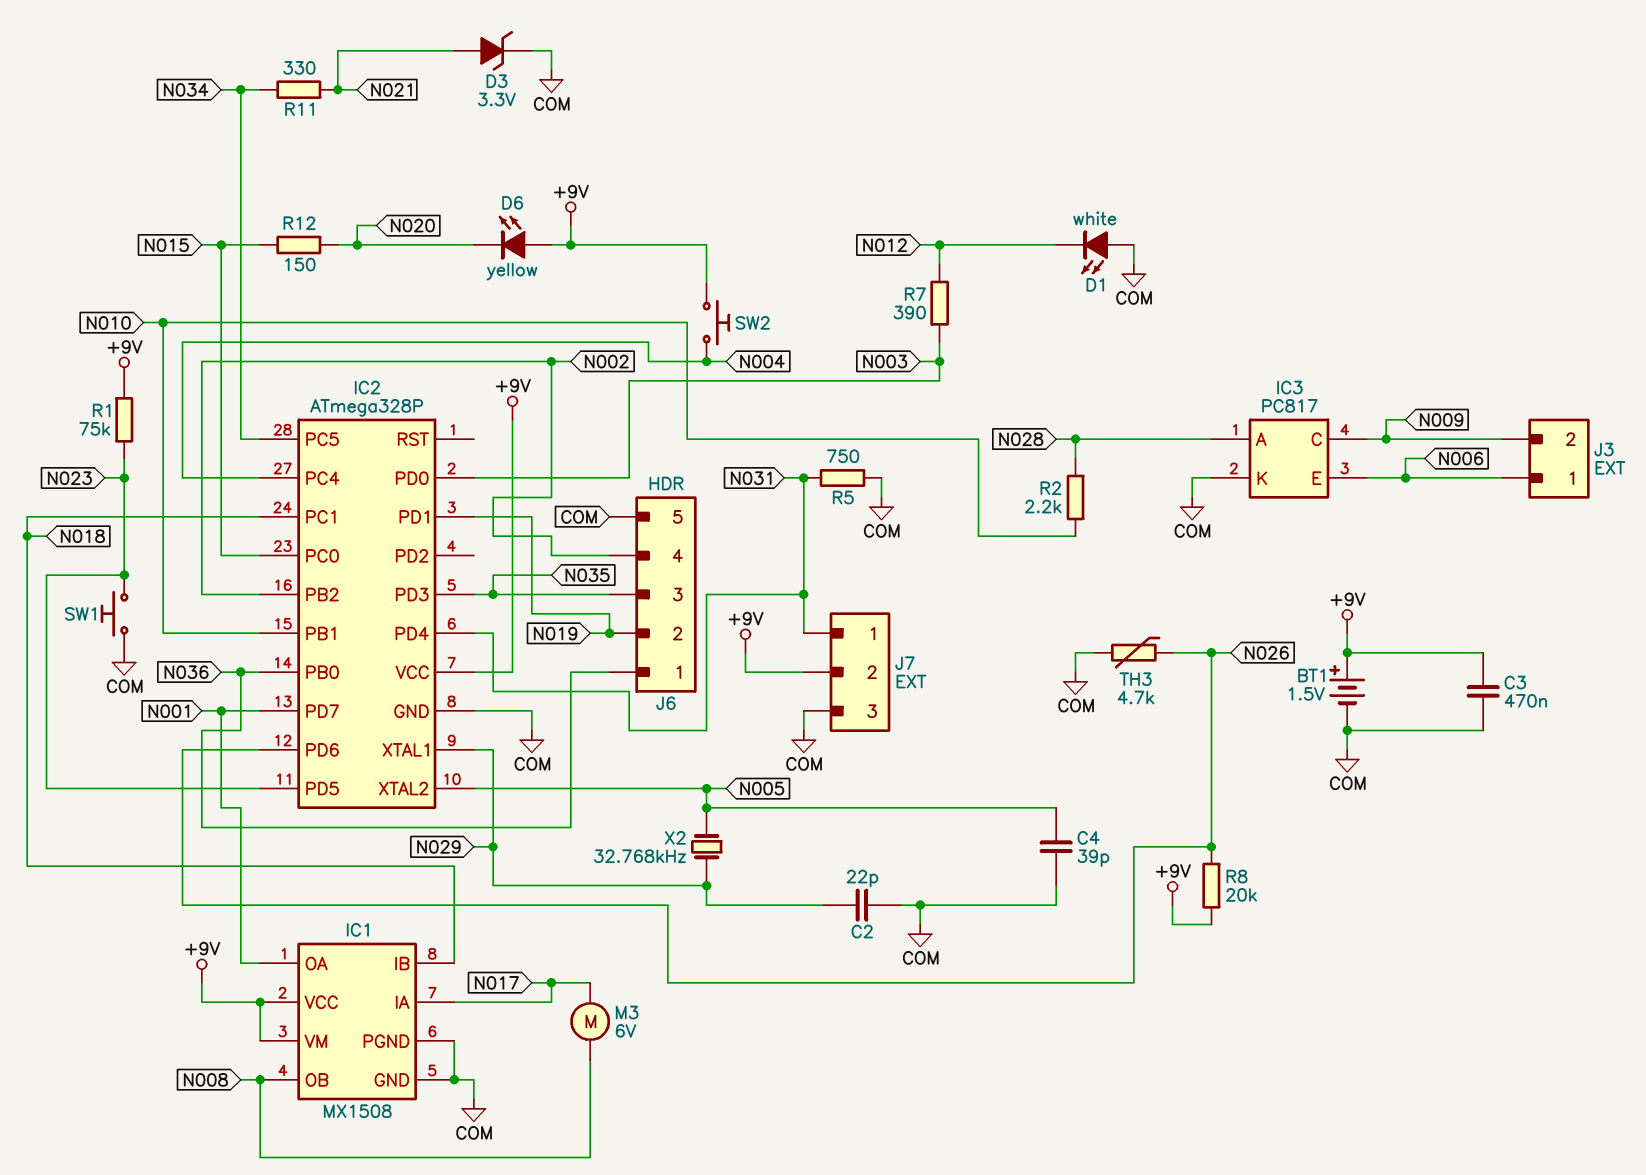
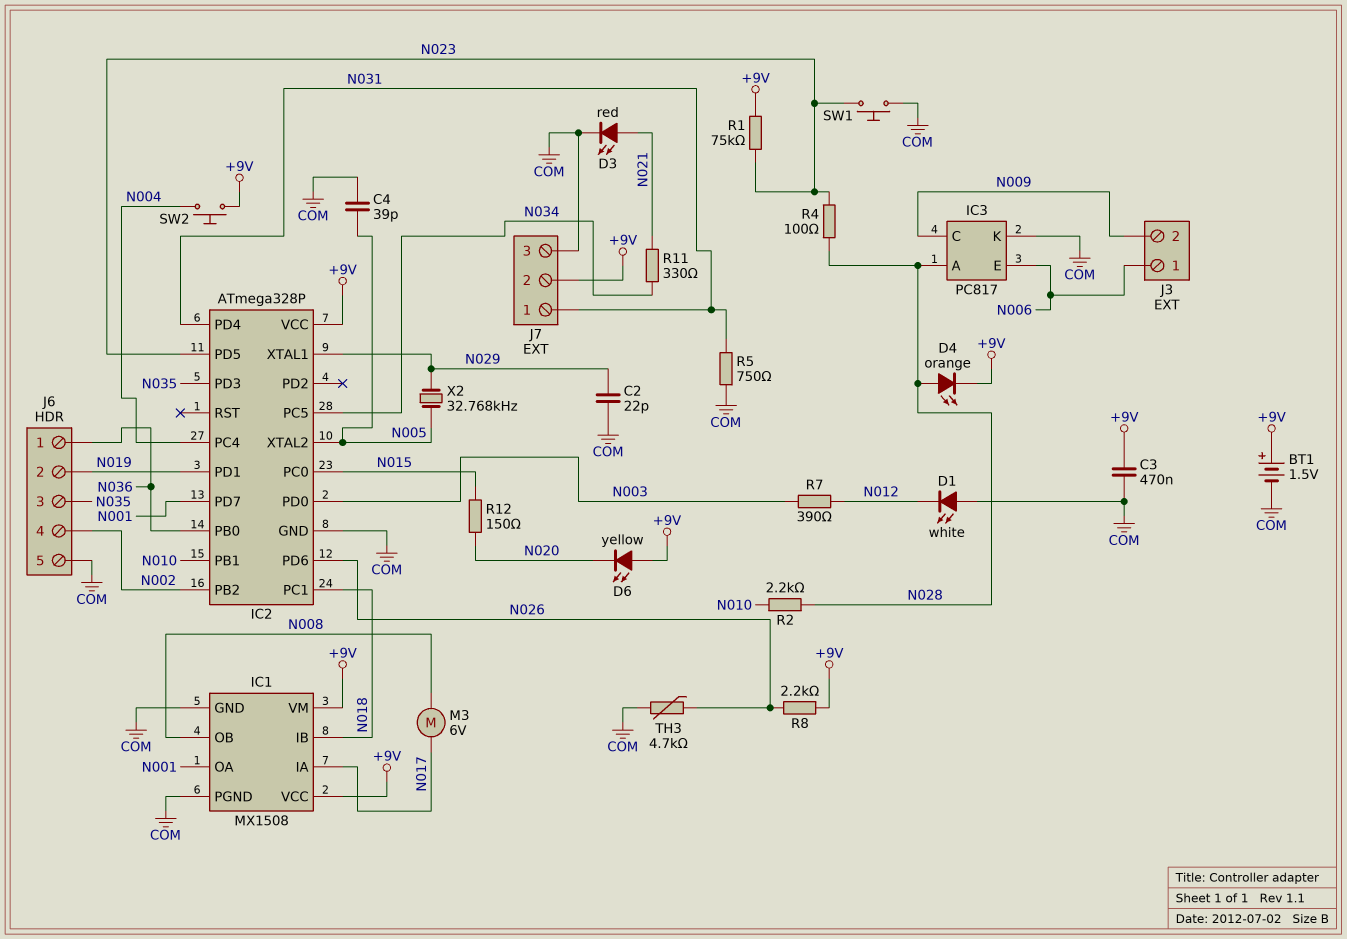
D3: zener 3.3V (A N021, K COM) -> LED red (A N021, K COM)
D4: none -> LED orange (A N028, K +9V)
R4: none -> 100 (N023, N028)
R8: 20k (+9V, N026) -> 2.2k (+9V, N026)

